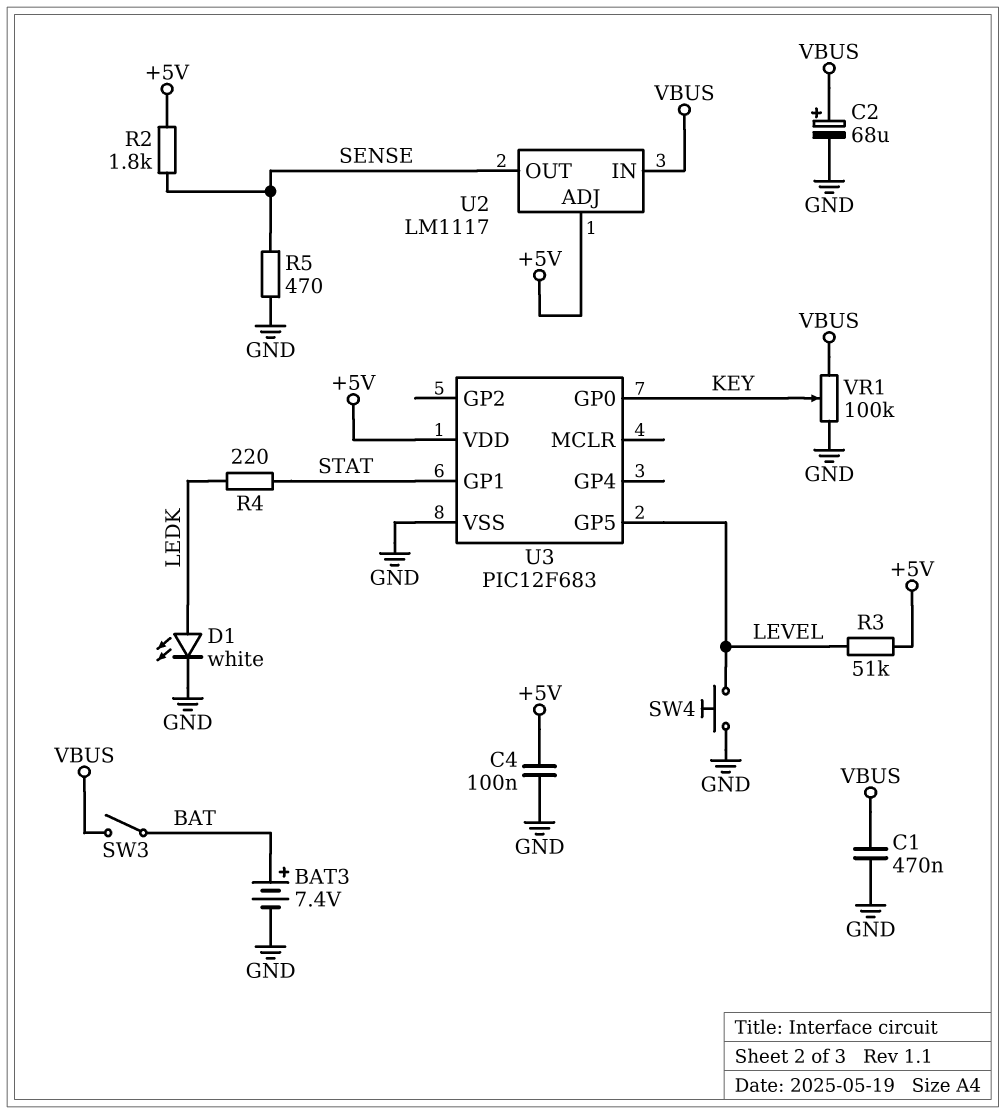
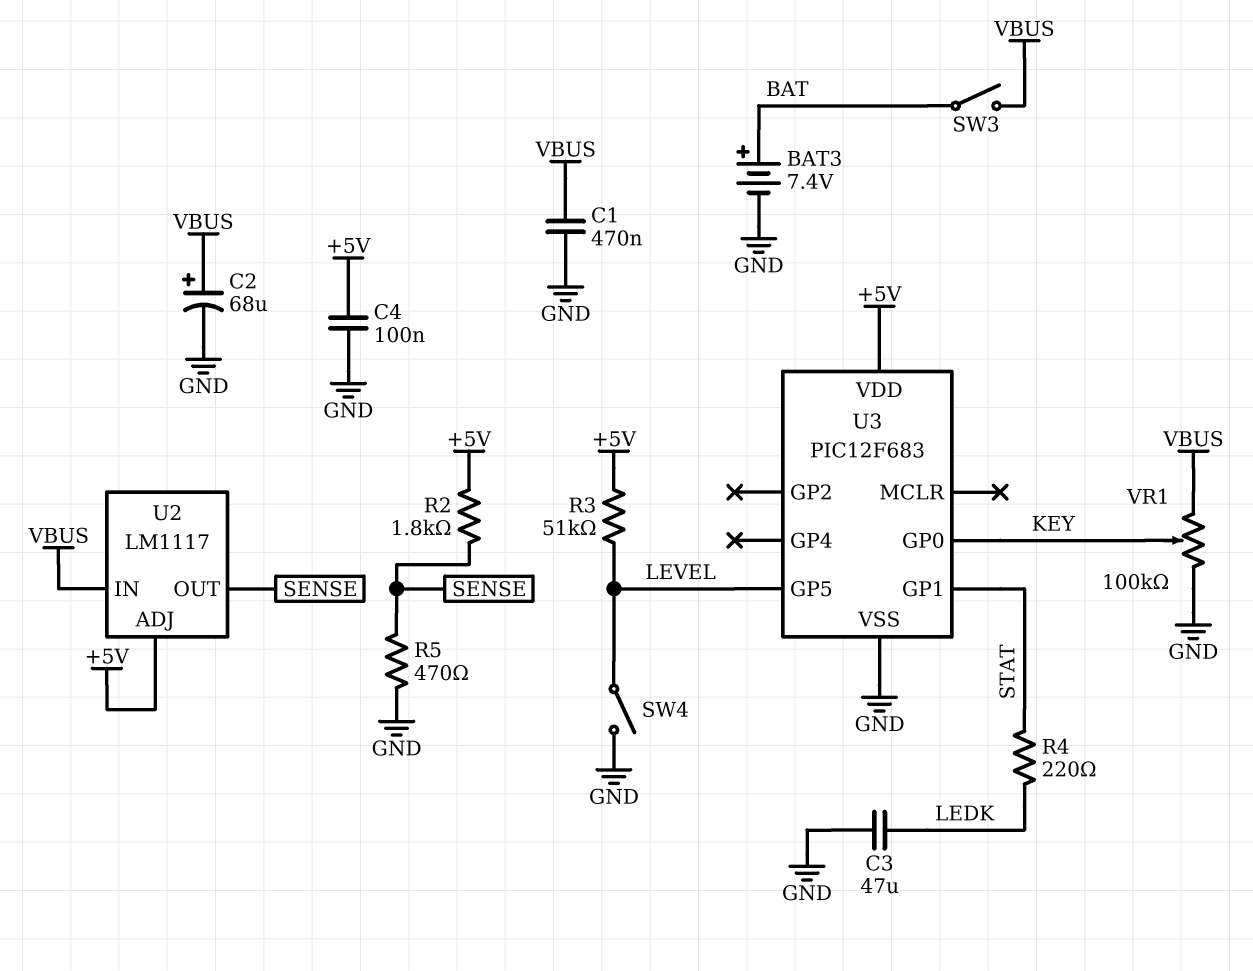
C3: none -> 47uF (GND, LEDK)
D1: LED white (A LEDK, K GND) -> none
SW4: button (GND, LEVEL) -> switch (GND, LEVEL)

